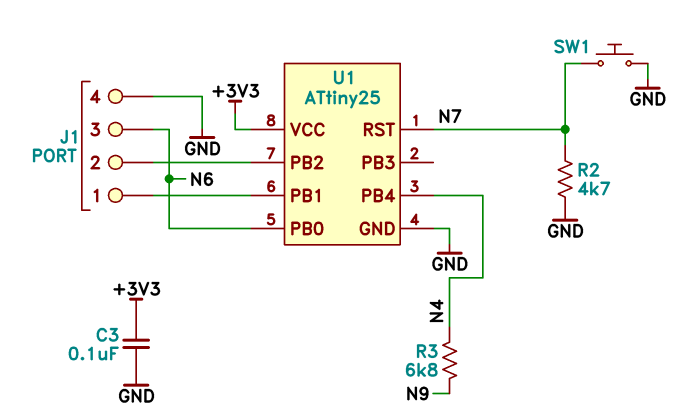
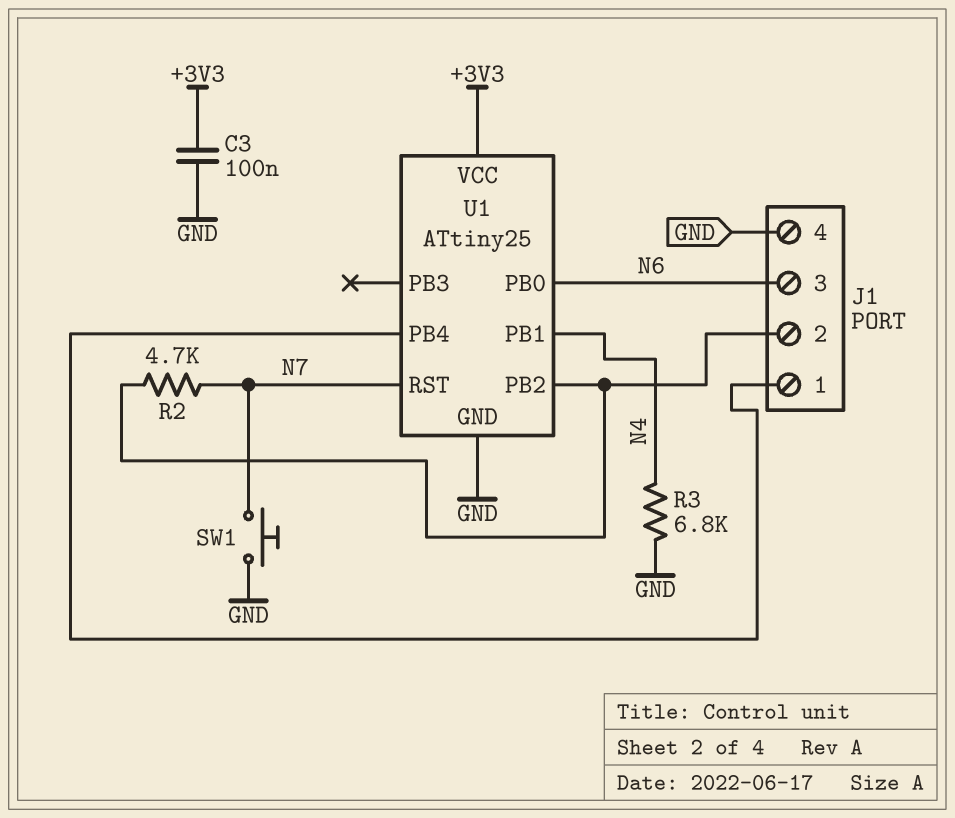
R2: 4.7k (GND, N7) -> 4.7k (J1/2, N7)
R3: 6.8k (N4, N9) -> 6.8k (GND, N4)
U1 pin PB1: J1/1 -> N4
U1 pin PB4: N4 -> J1/1

